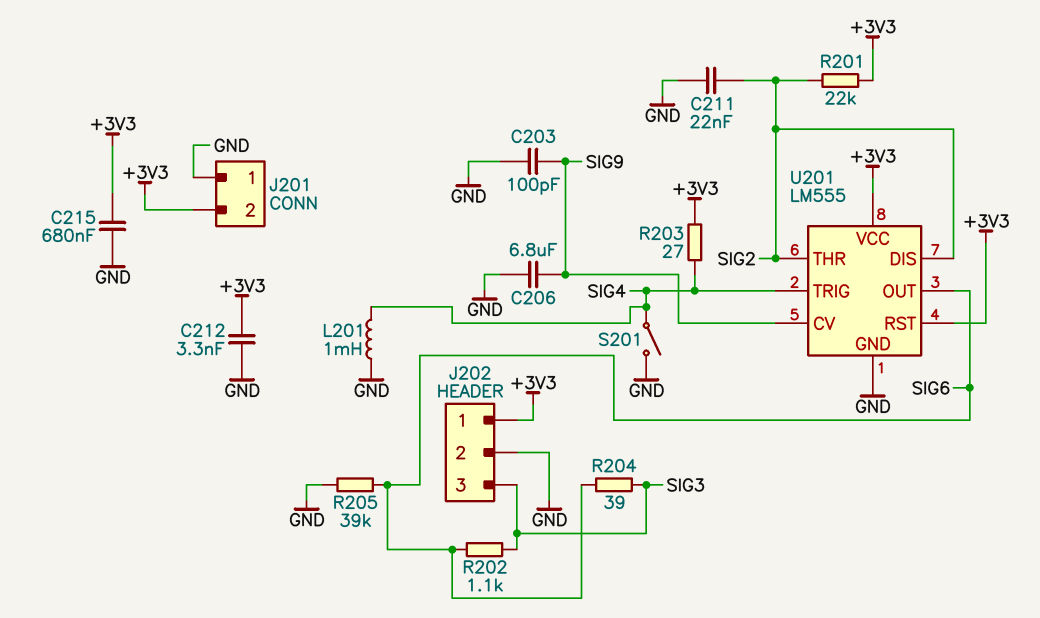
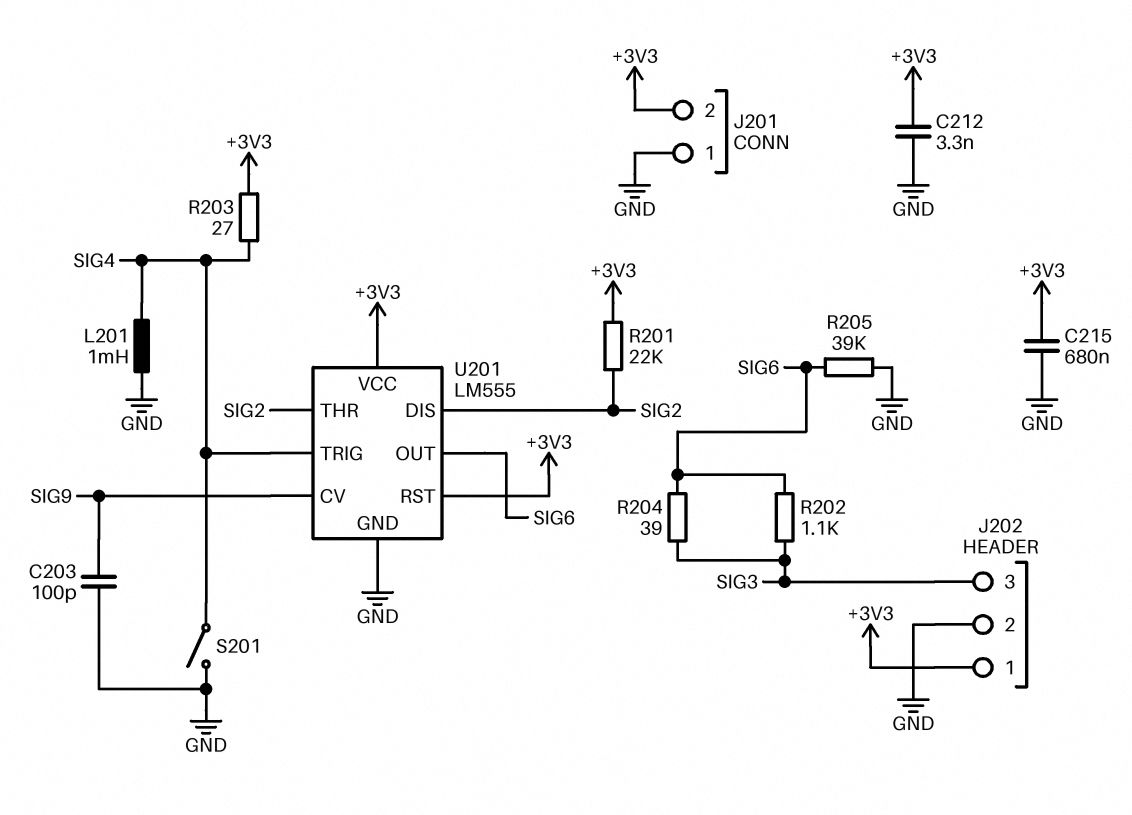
C206: 6.8uF (GND, SIG9) -> none
C211: 22nF (GND, SIG2) -> none

